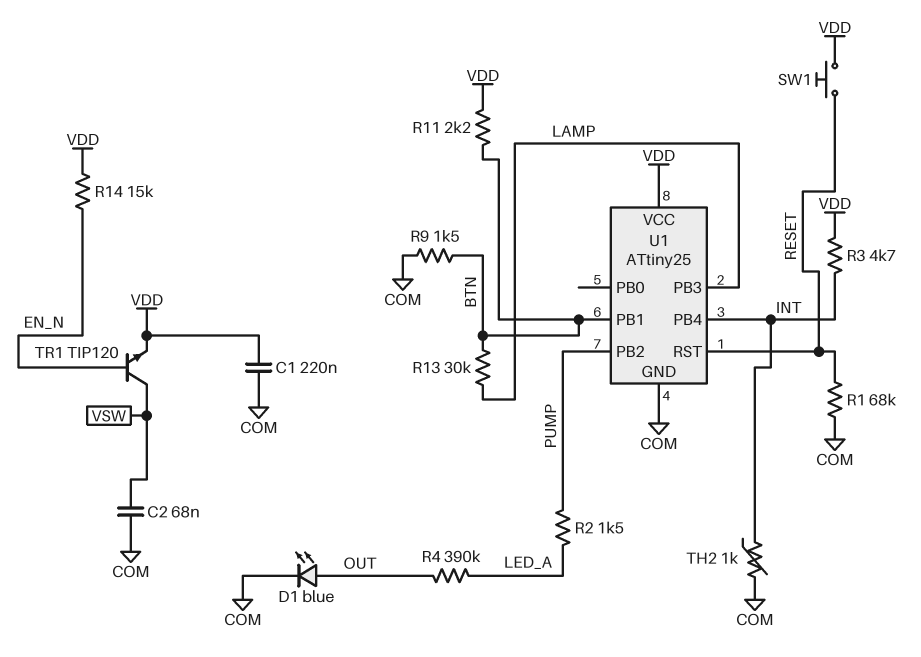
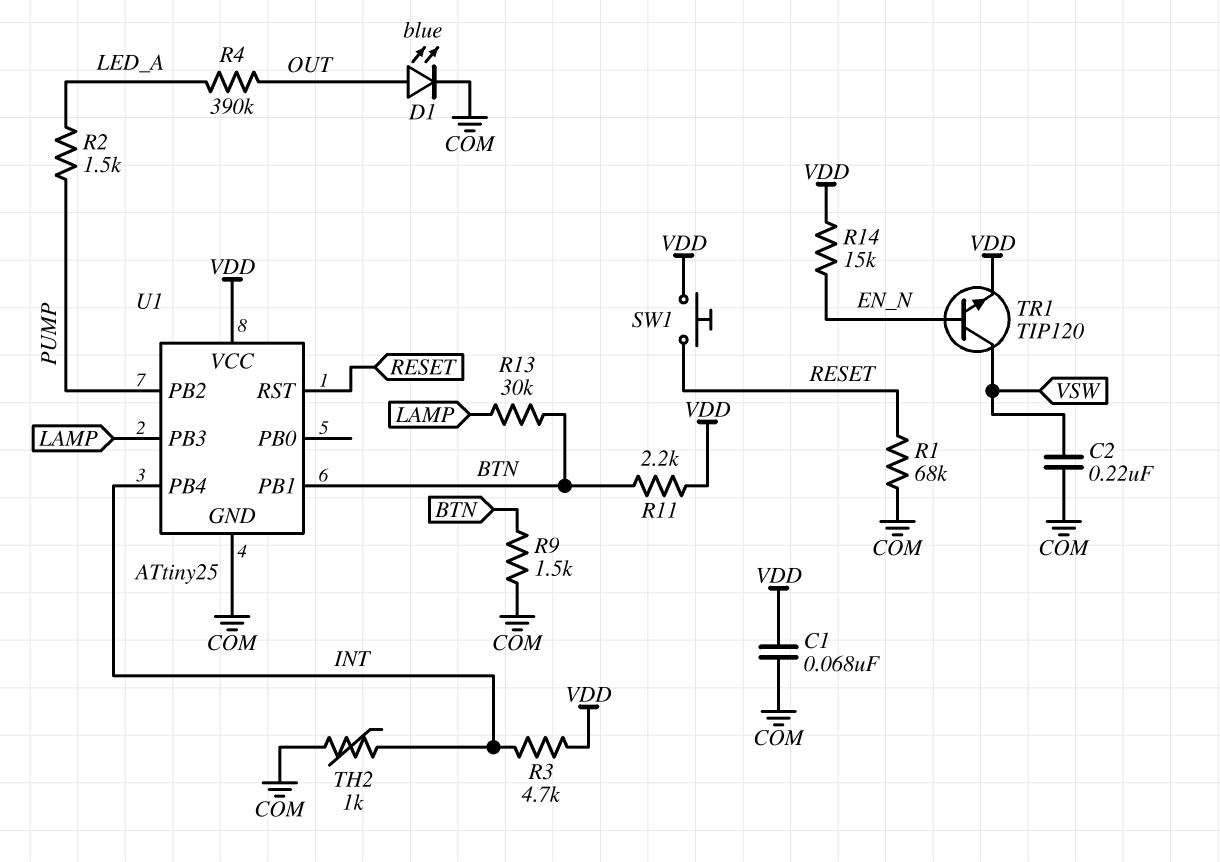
C1: 220nF (COM, VDD) -> 68nF (COM, VDD)
C2: 68nF (COM, VSW) -> 220nF (COM, VSW)

